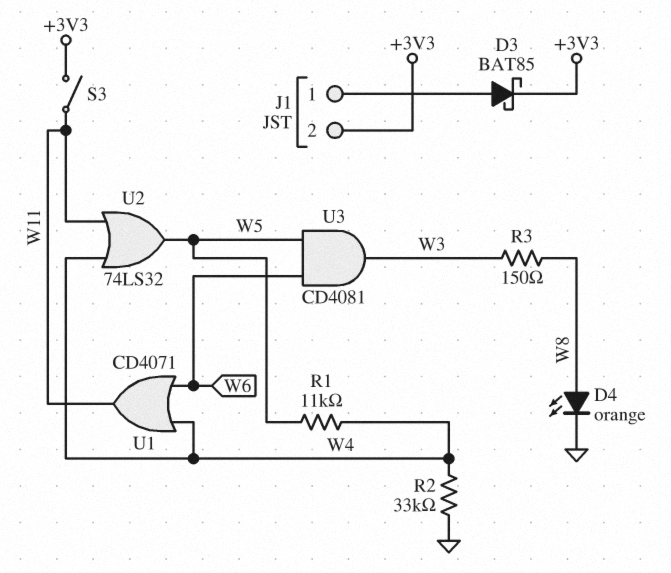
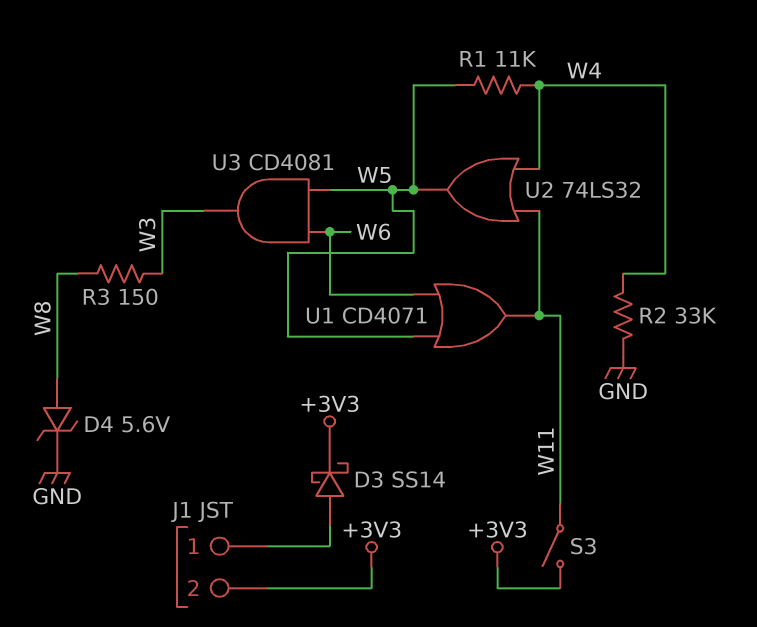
D3: schottky BAT85 (A J1/1, K +3V3) -> schottky SS14 (A J1/1, K +3V3)
D4: LED orange (A W8, K GND) -> zener 5.6V (A W8, K GND)
U1: OR CD4071 (in W4, in W6, out W11) -> OR CD4071 (in W5, in W6, out W11)

